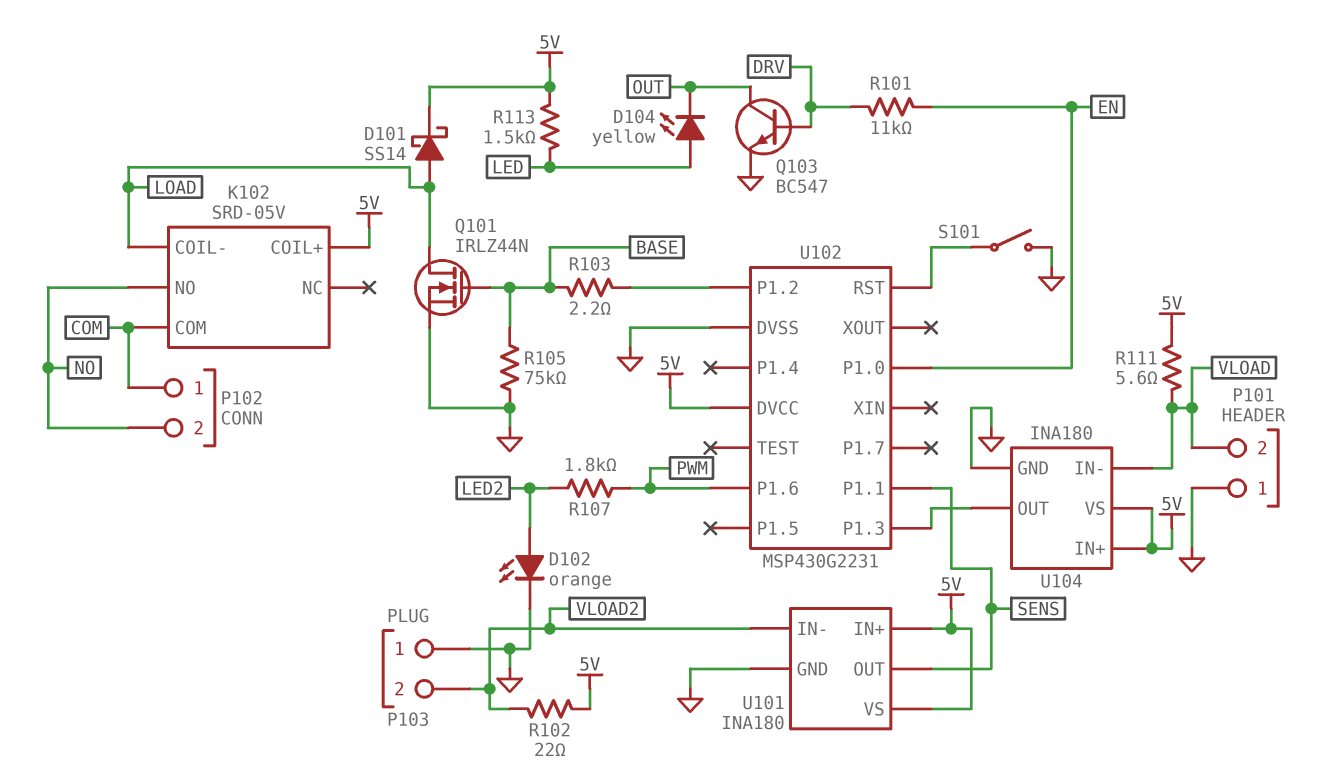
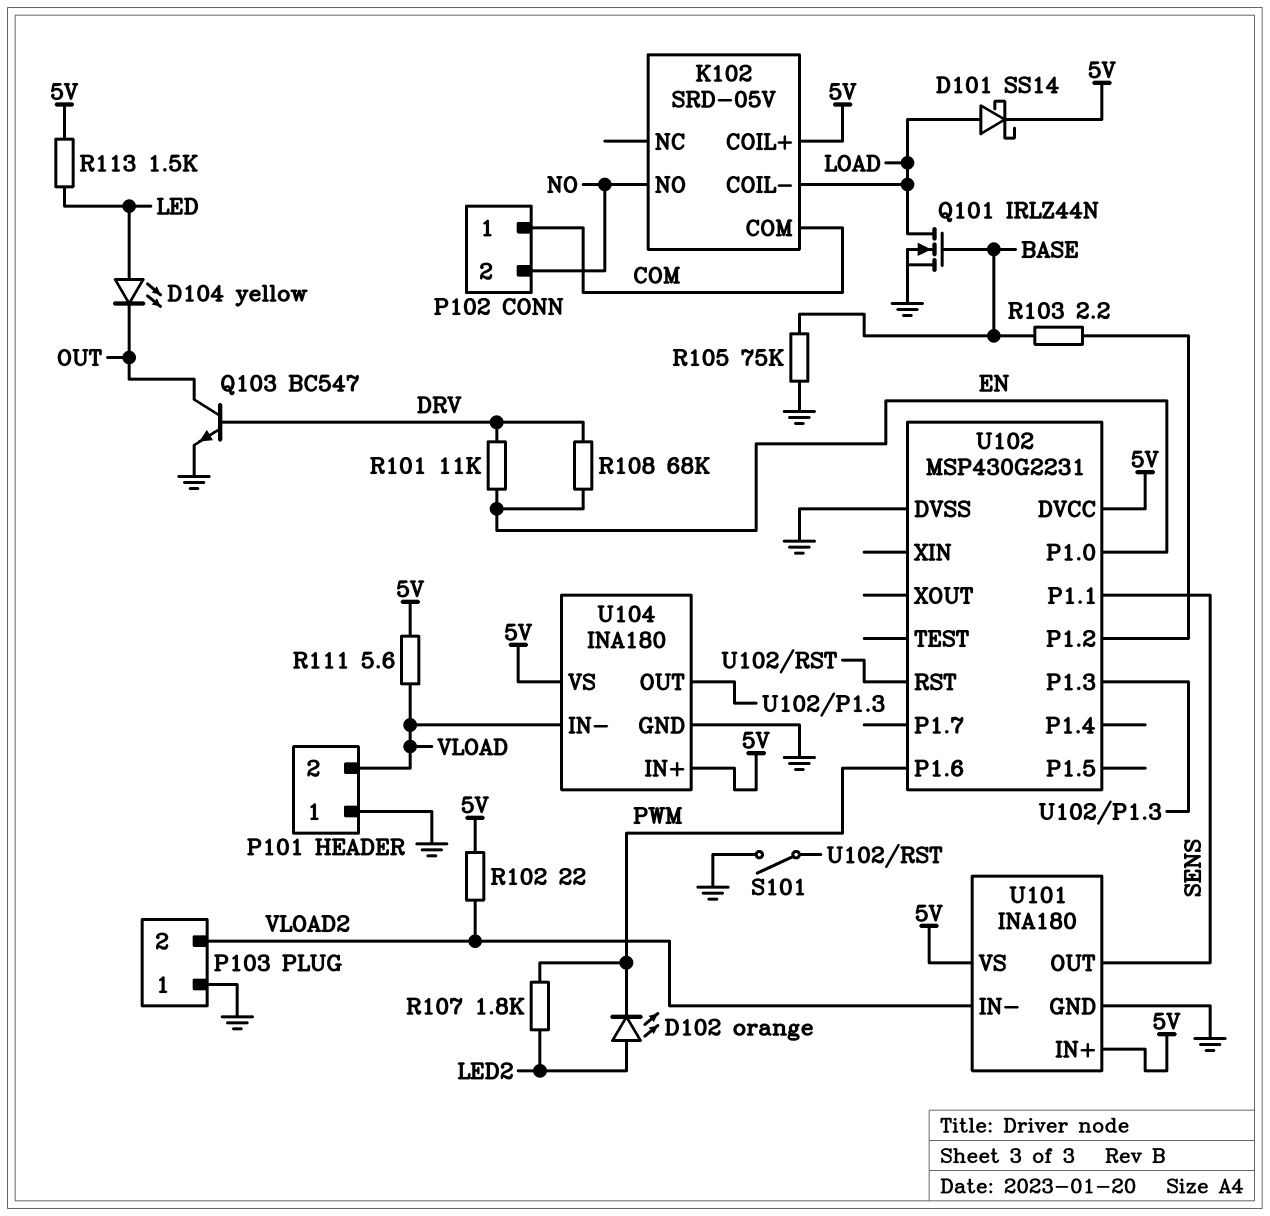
D102: LED orange (A LED2, K GND) -> LED orange (A LED2, K PWM)
R108: none -> 68k (DRV, EN)

